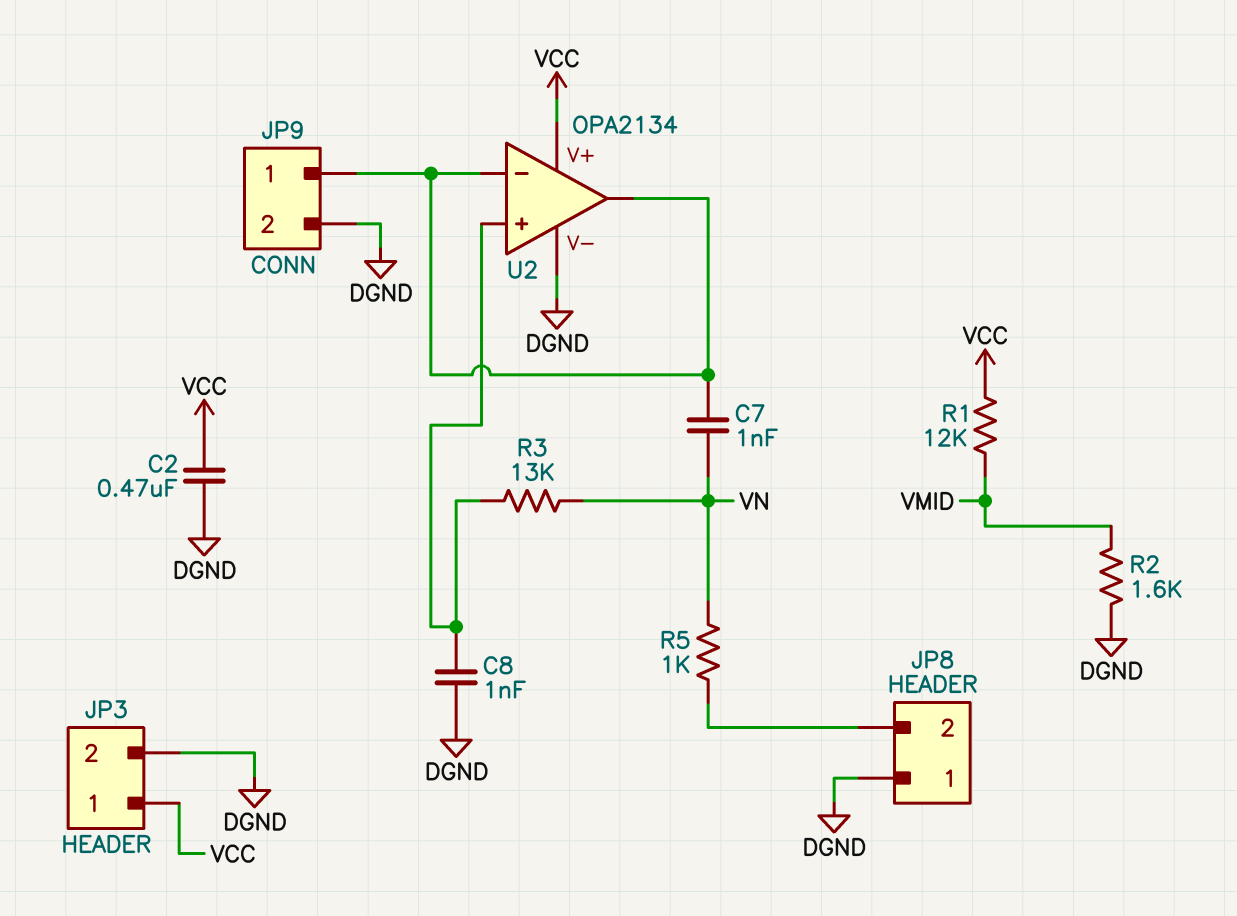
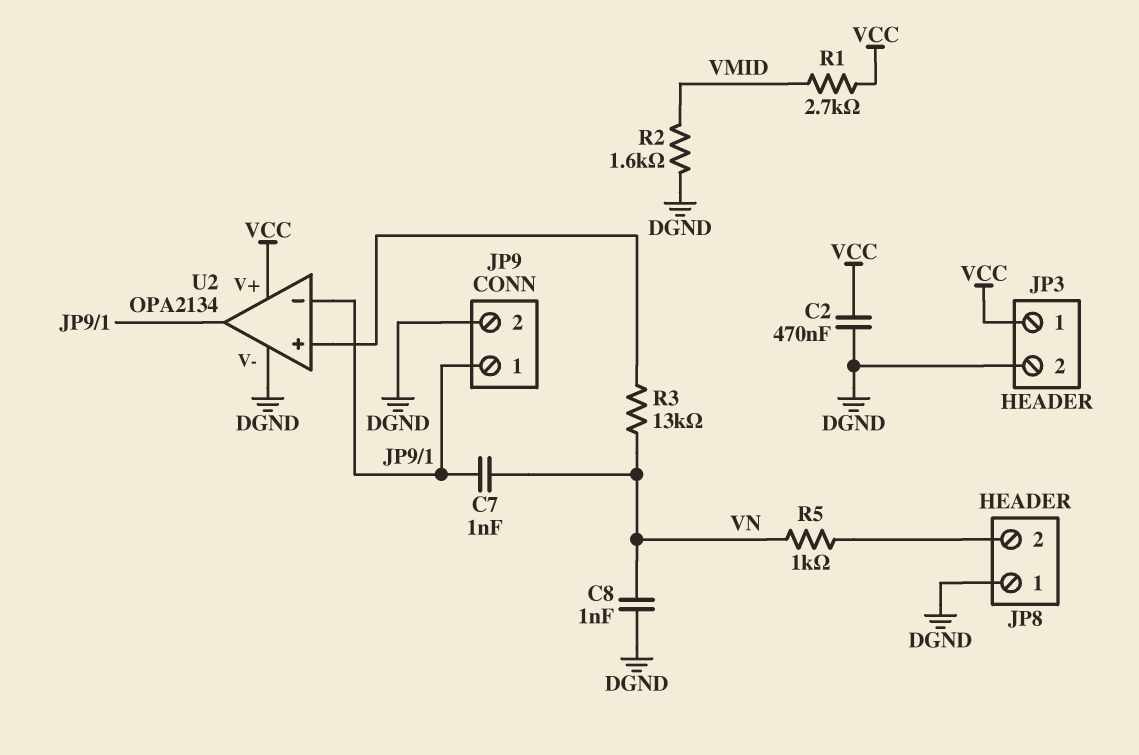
C8: 1nF (DGND, U2/in+) -> 1nF (DGND, VN)
R1: 12k (VCC, VMID) -> 2.7k (VCC, VMID)

